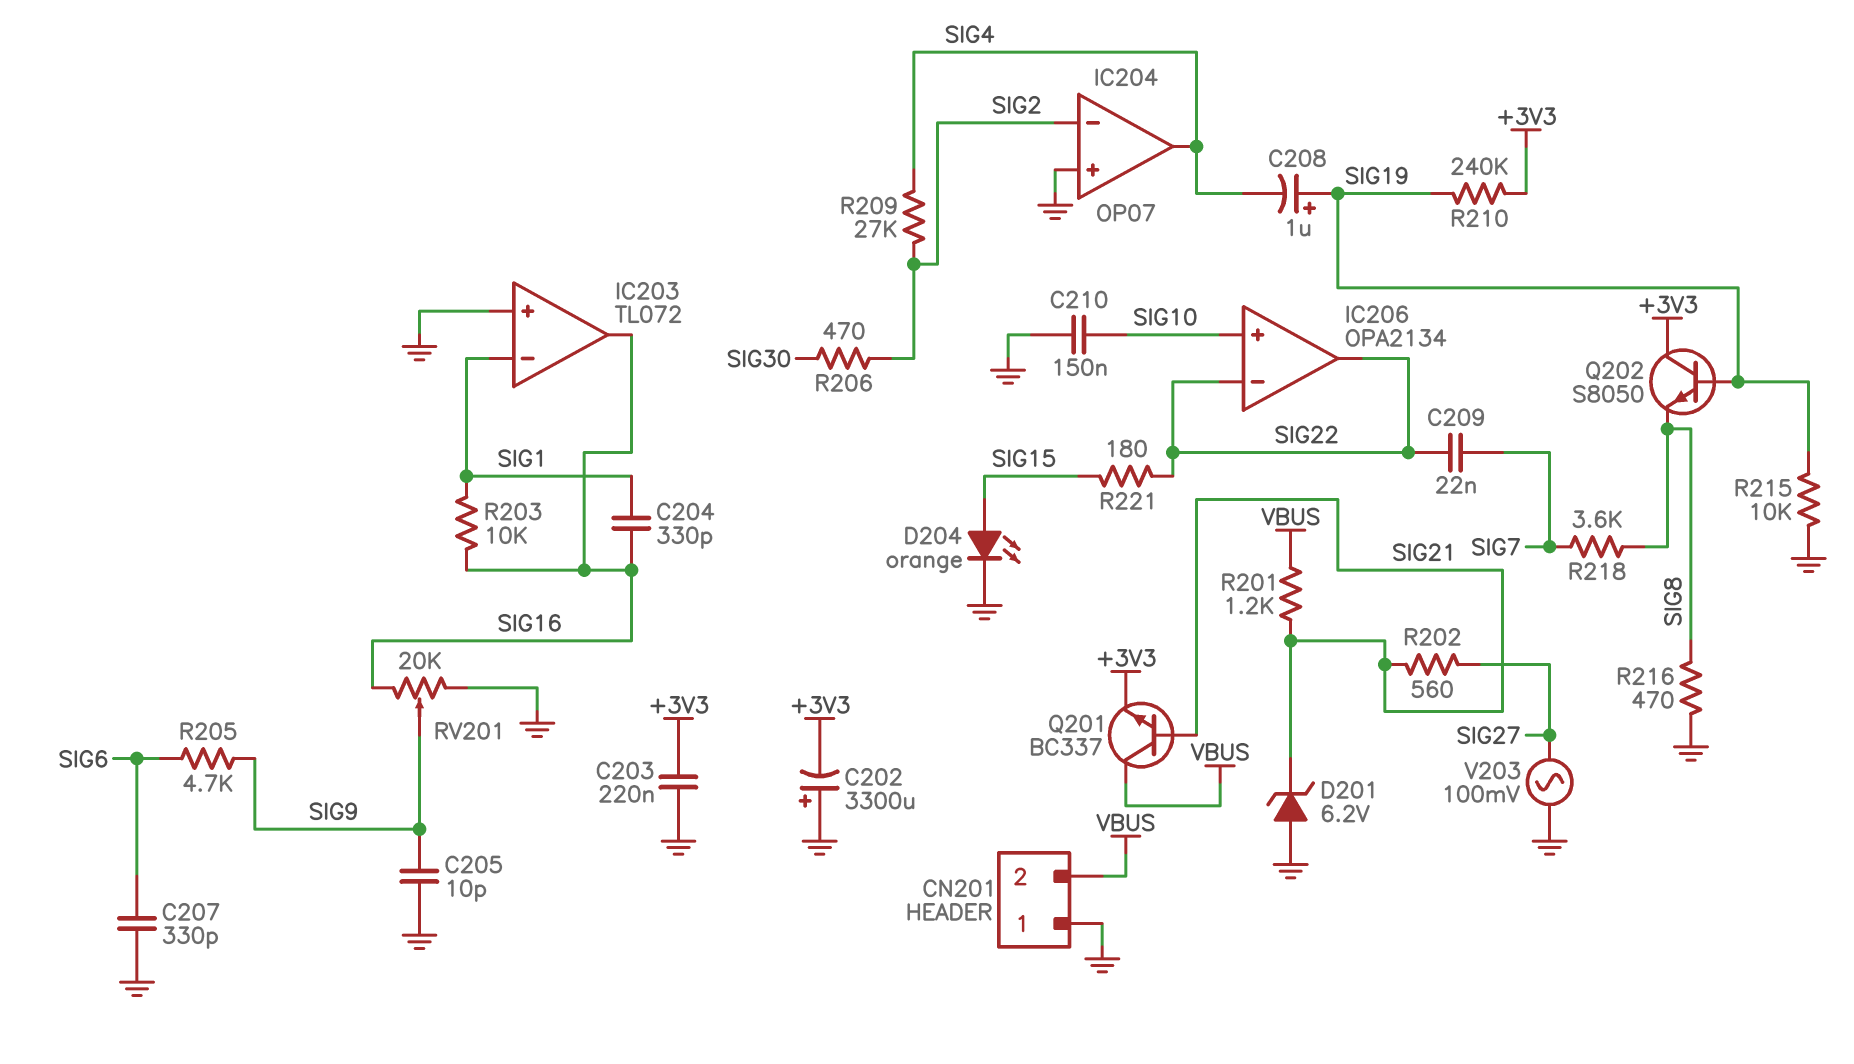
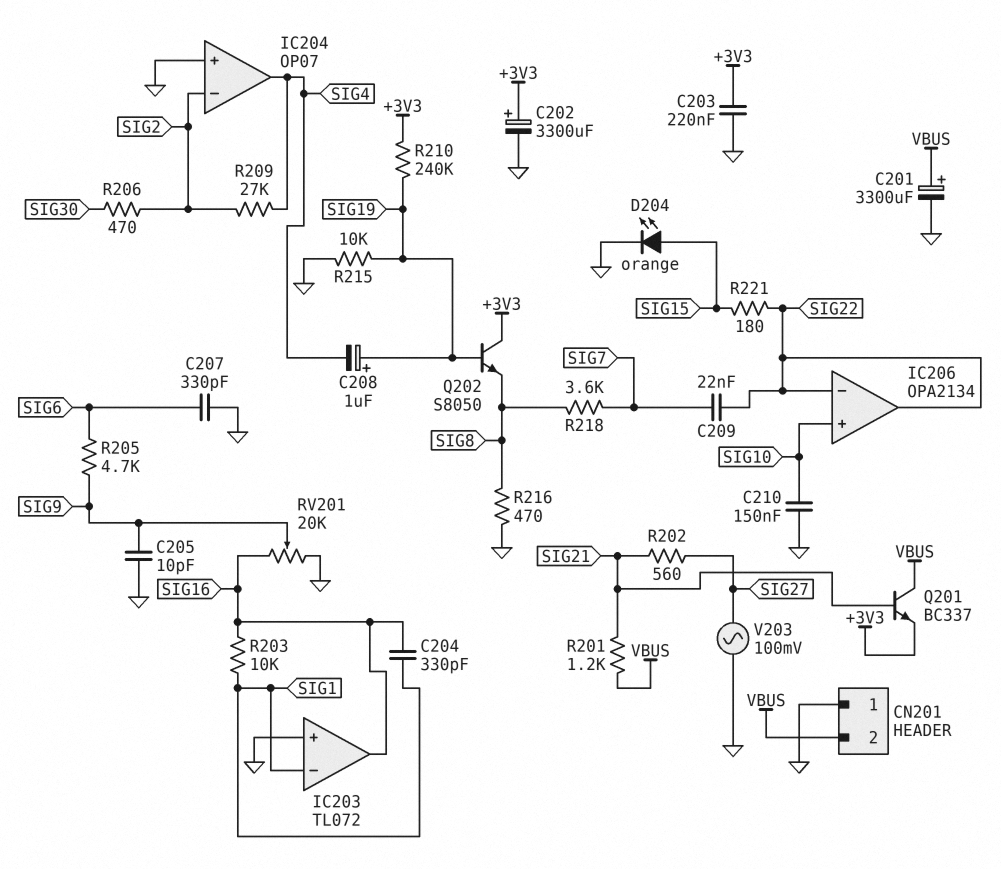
C201: none -> 3300uF (plus VBUS, minus GND)
C202: 3300uF (plus GND, minus +3V3) -> 3300uF (plus +3V3, minus GND)
D201: zener 6.2V (A GND, K SIG21) -> none

